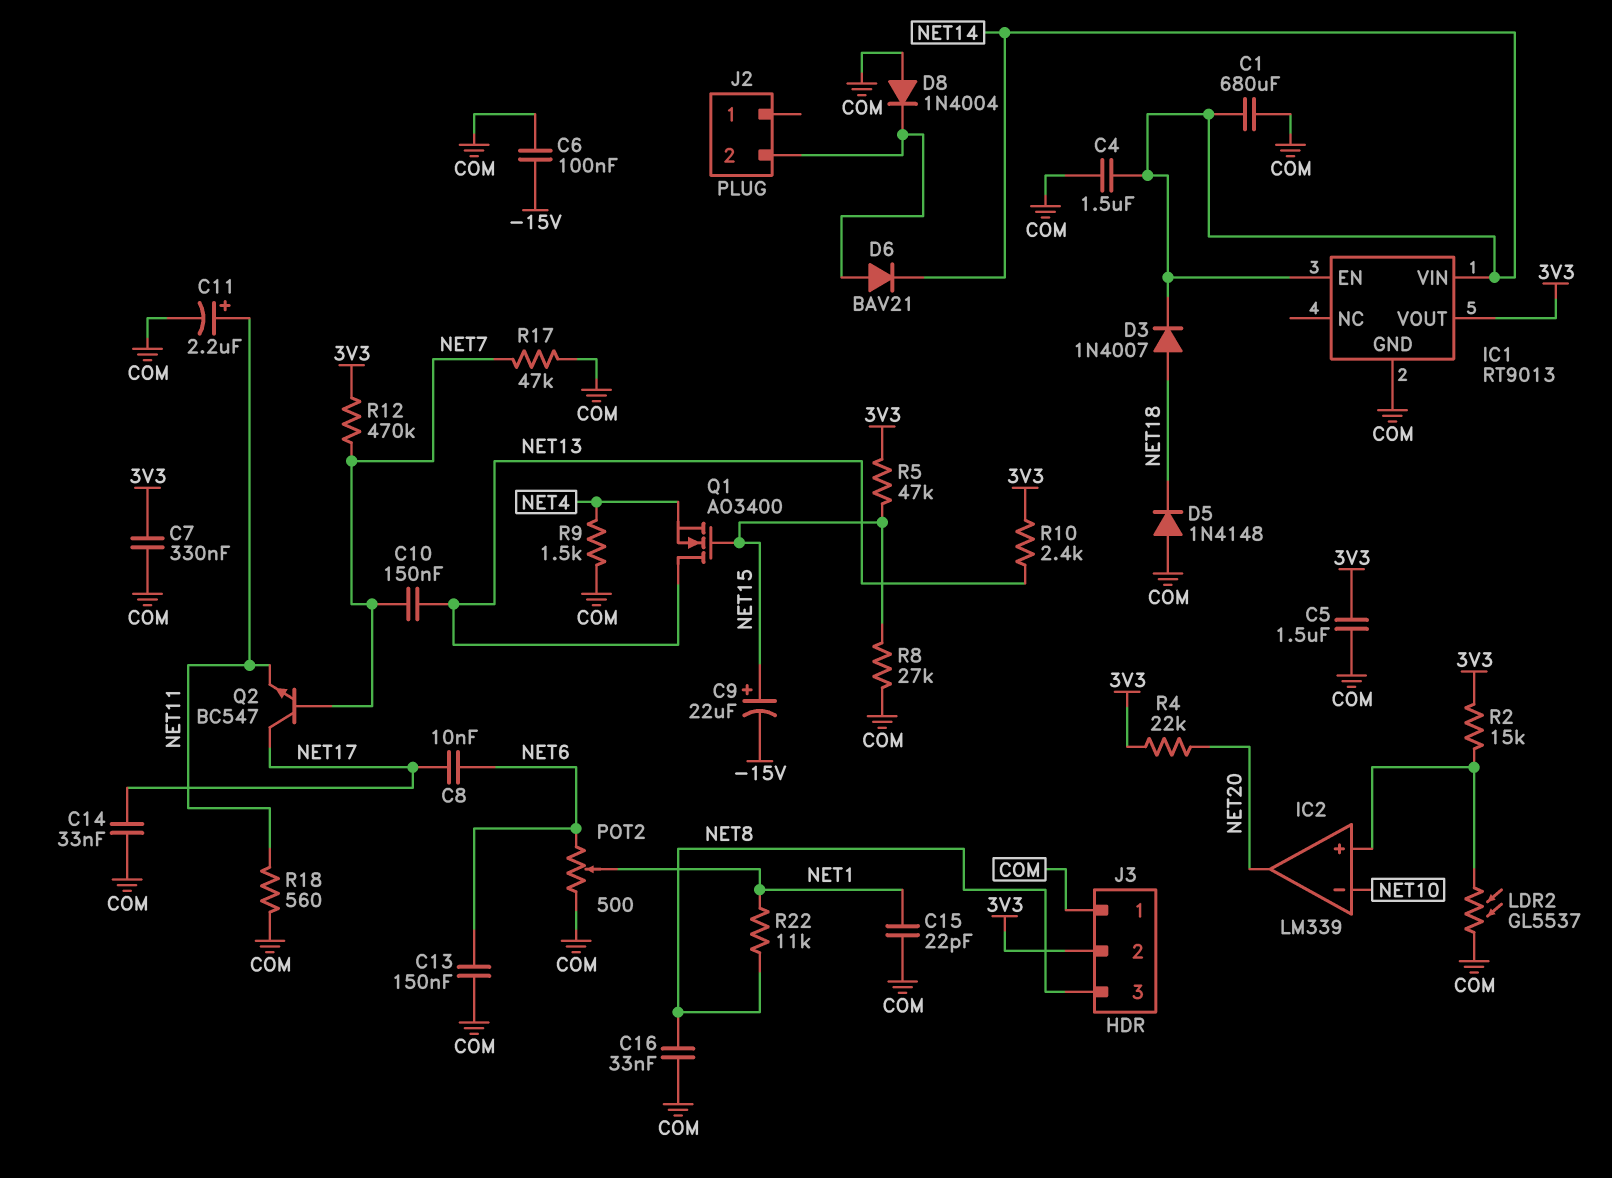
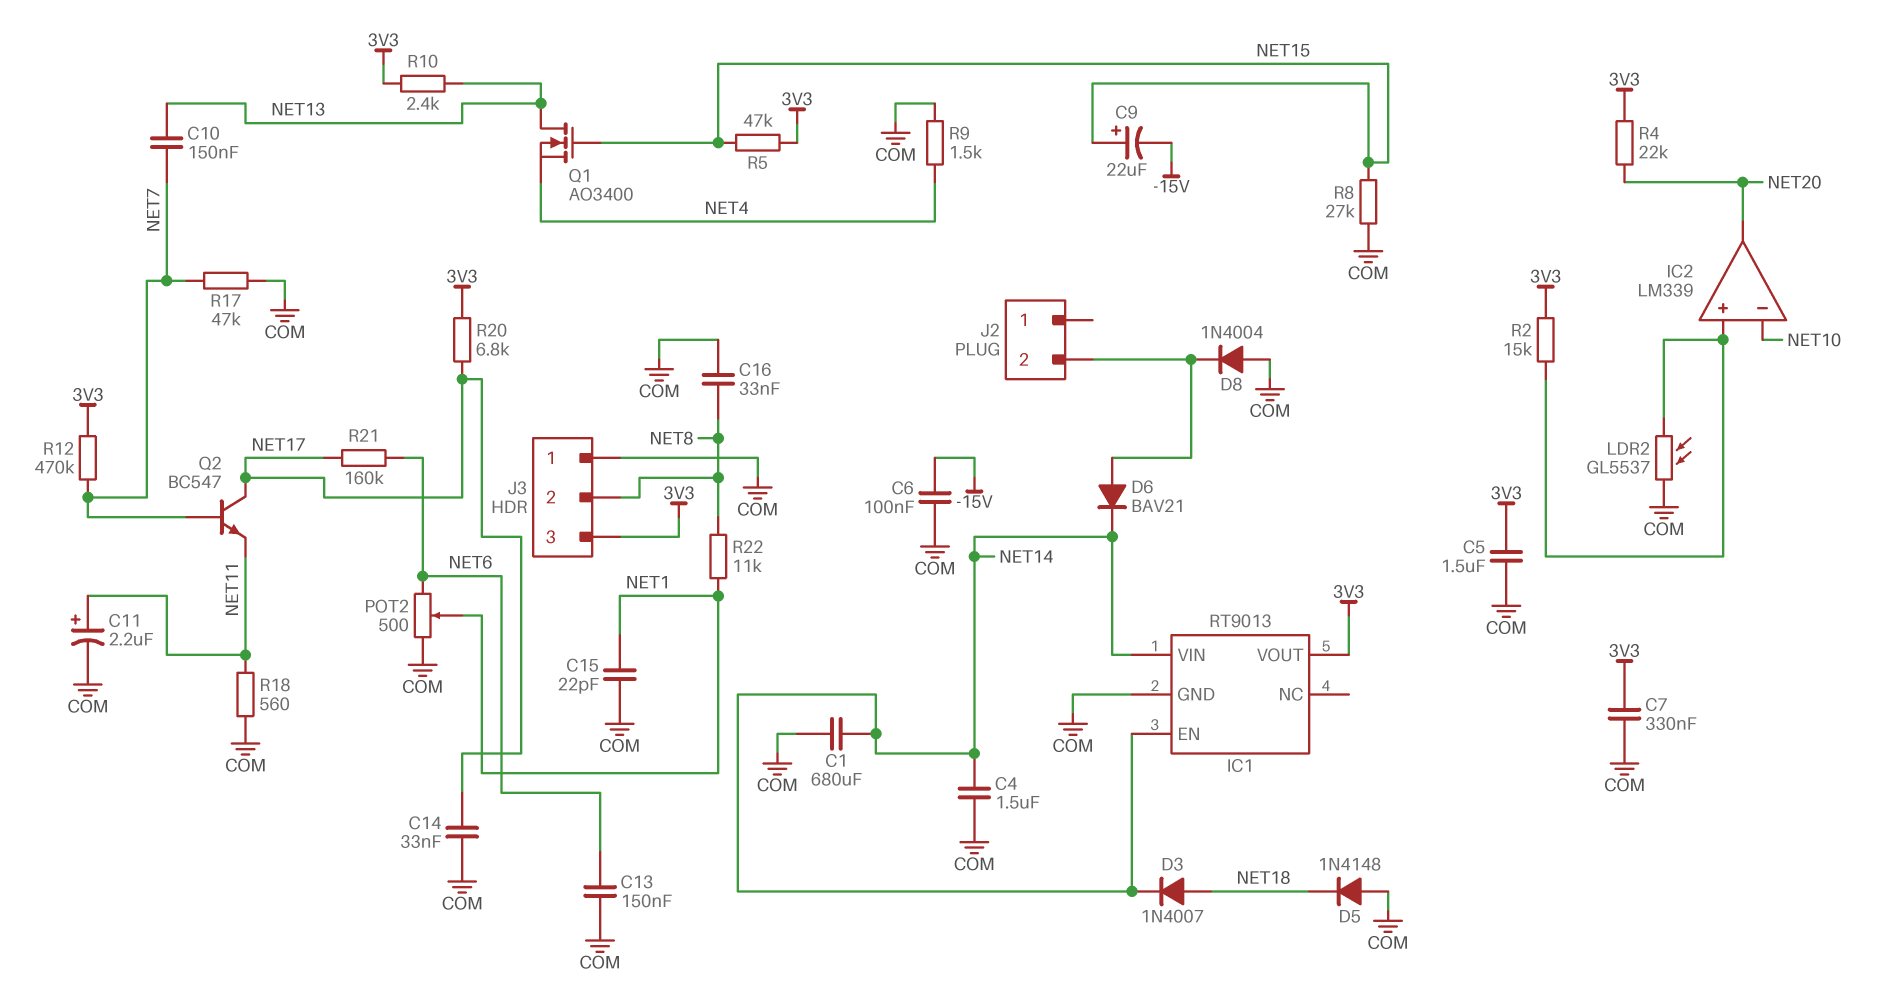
C8: 10nF (NET6, NET17) -> none
J3 pin 2: 3V3 -> NET8
J3 pin 3: NET8 -> 3V3
R20: none -> 6.8k (3V3, NET17)
R21: none -> 160k (NET6, NET17)

